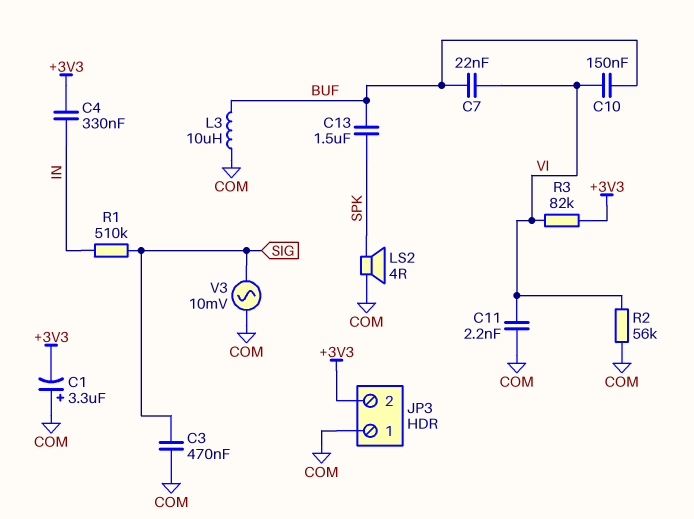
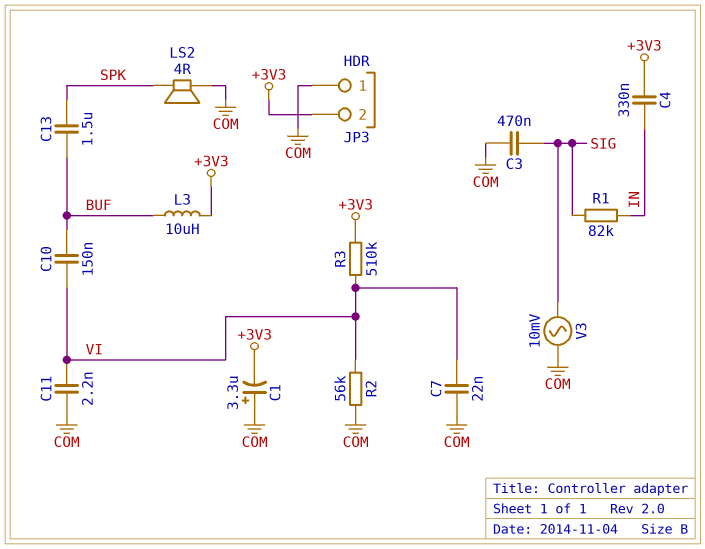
C7: 22nF (BUF, VI) -> 22nF (COM, VI)
L3: 10uH (BUF, COM) -> 10uH (+3V3, BUF)
R1: 510k (IN, SIG) -> 82k (IN, SIG)
R3: 82k (+3V3, VI) -> 510k (+3V3, VI)

